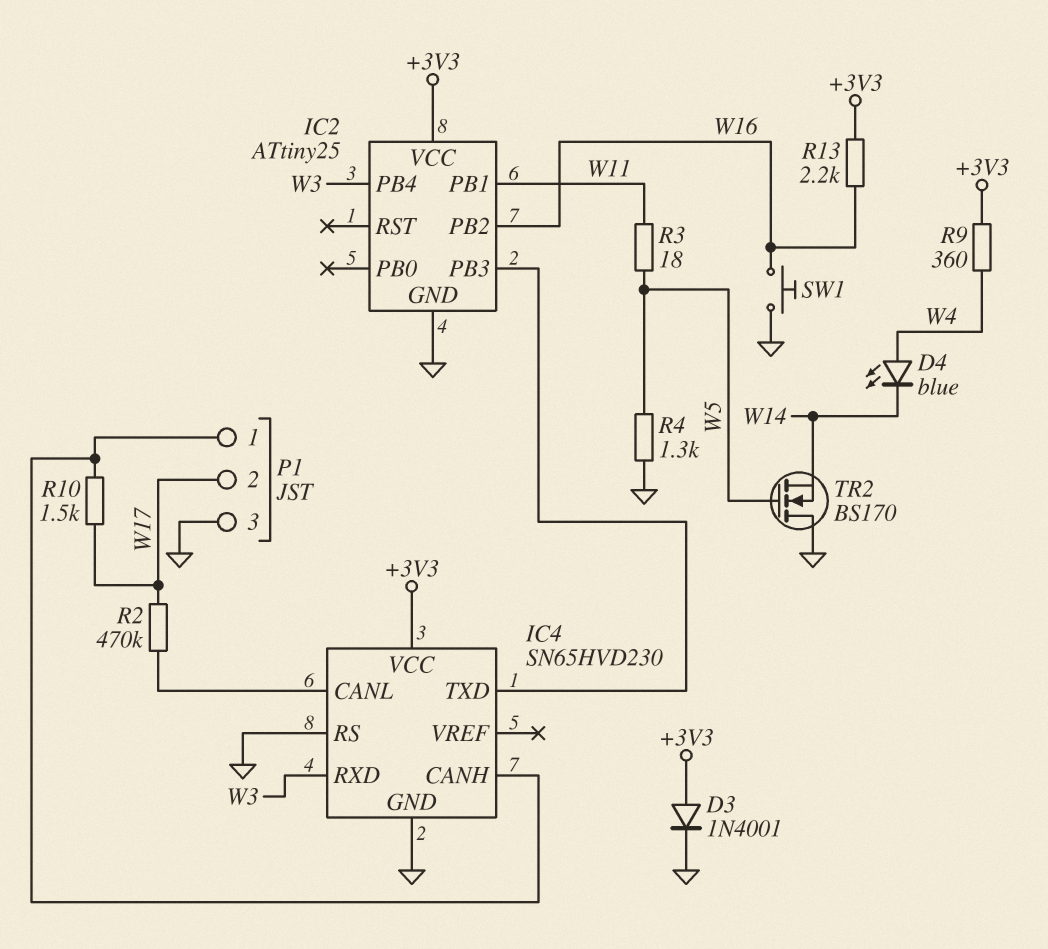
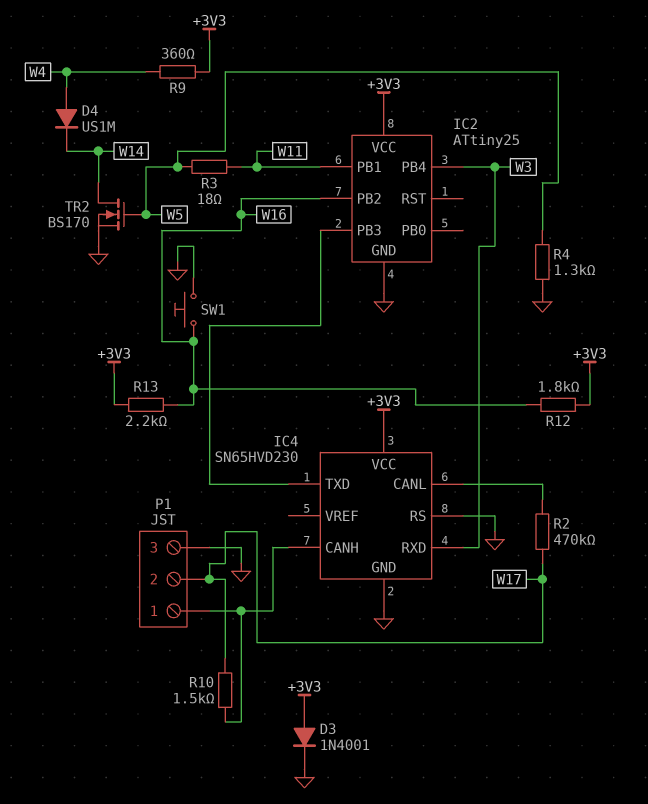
D4: LED blue (A W4, K W14) -> diode US1M (A W4, K W14)
R12: none -> 1.8k (+3V3, W16)
TR2: NMOS BS170 (G W5, D GND, S W14) -> NMOS BS170 (G W5, D W14, S GND)

